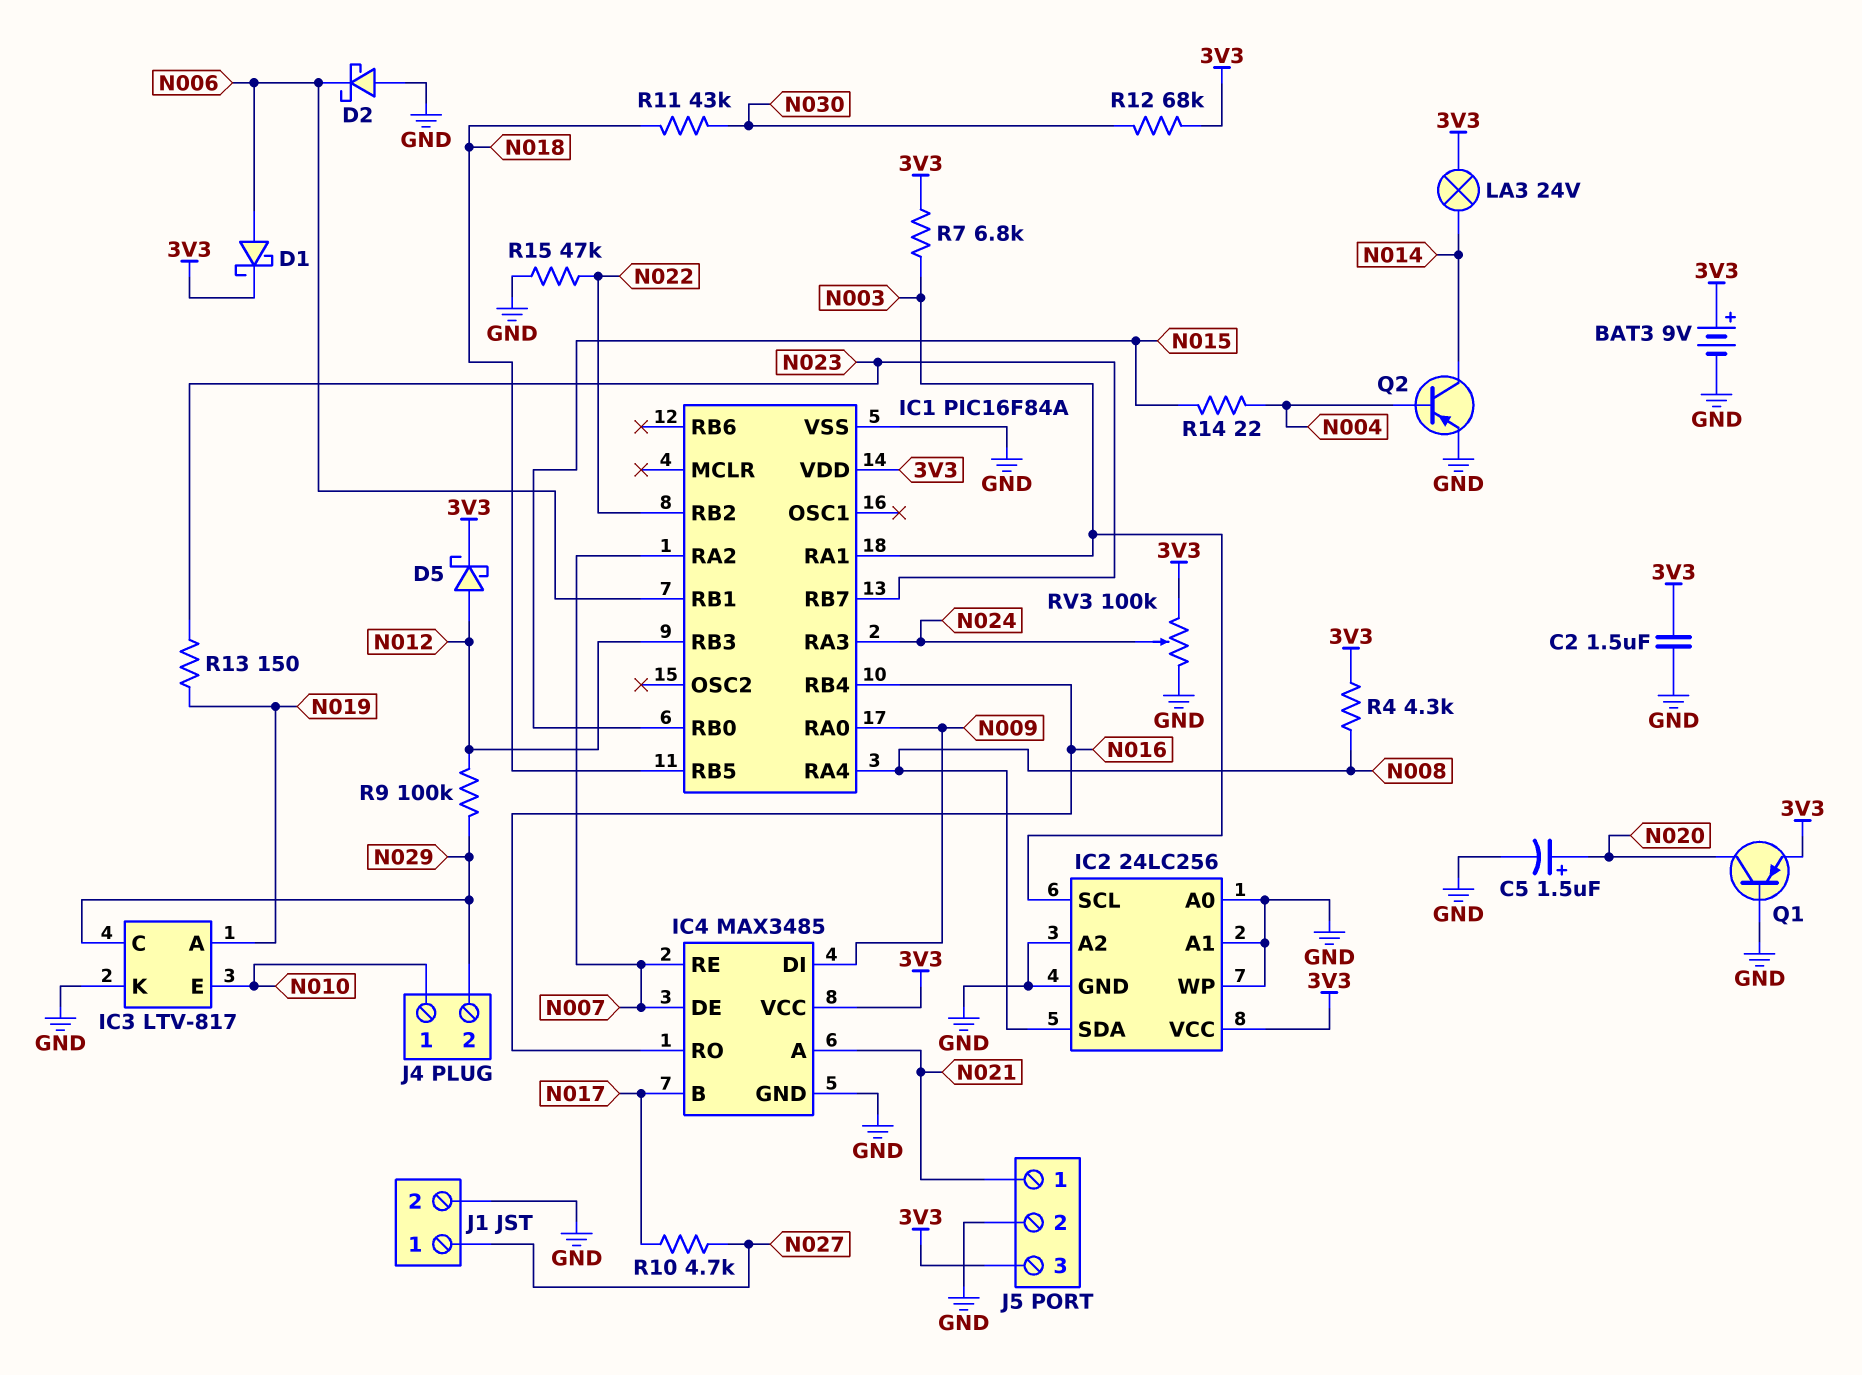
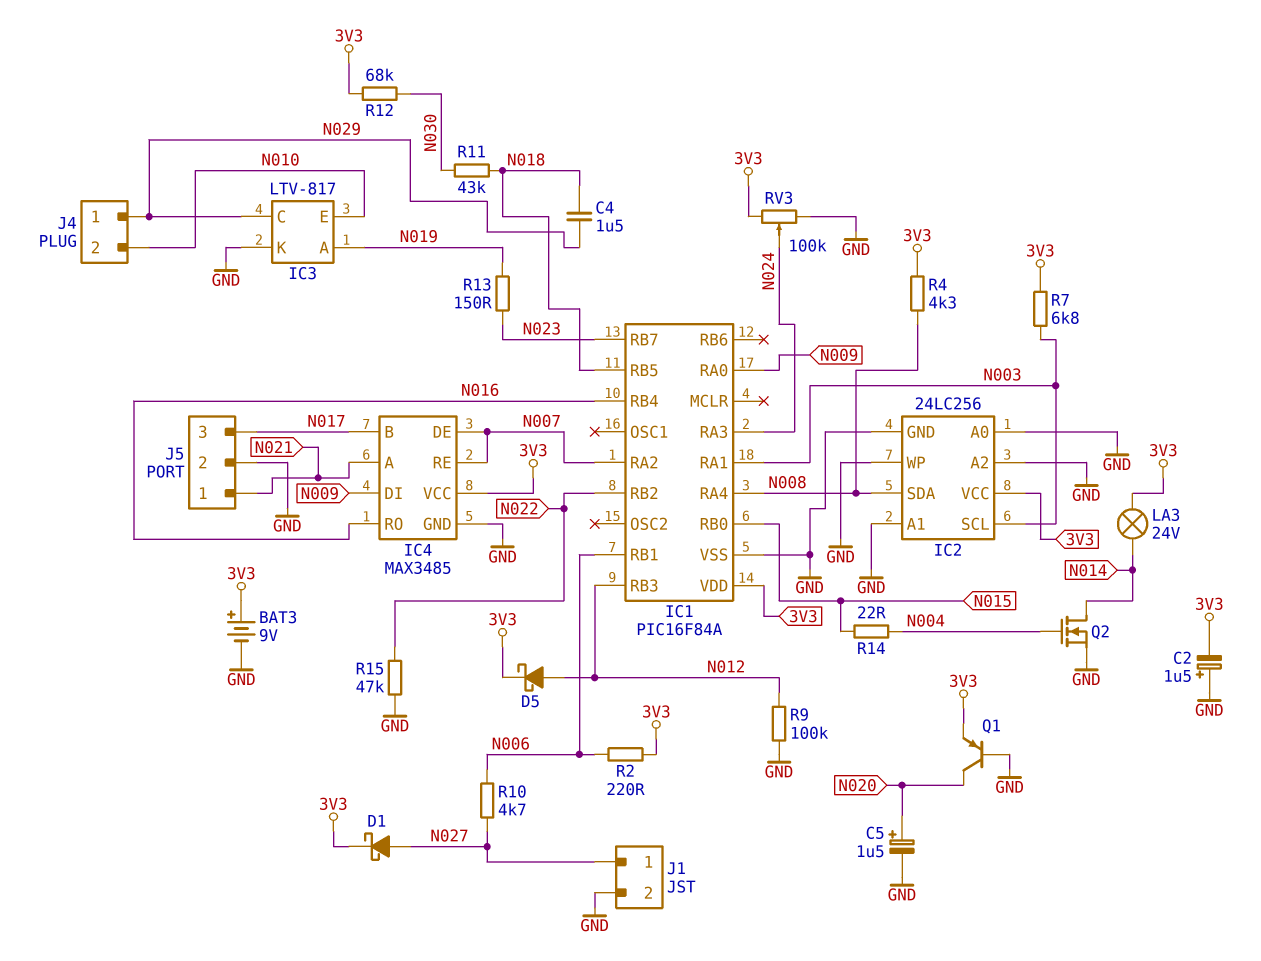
C2: 1.5uF (3V3, GND) -> 1.5uF (plus GND, minus 3V3)
C4: none -> 1.5uF (N018, N029)
D1: schottky (A N006, K 3V3) -> schottky (A N027, K 3V3)
D2: schottky (A GND, K N006) -> none
J4 pin 1: N010 -> N029
J4 pin 2: N029 -> N010
J5 pin 3: 3V3 -> N017
Q2: PNP (B N004, C N014, E GND) -> NMOS (G N004, D N014, S GND)
R2: none -> 220 (3V3, N006)
R9: 100k (N012, N029) -> 100k (GND, N012)
R10: 4.7k (N017, N027) -> 4.7k (N006, N027)

